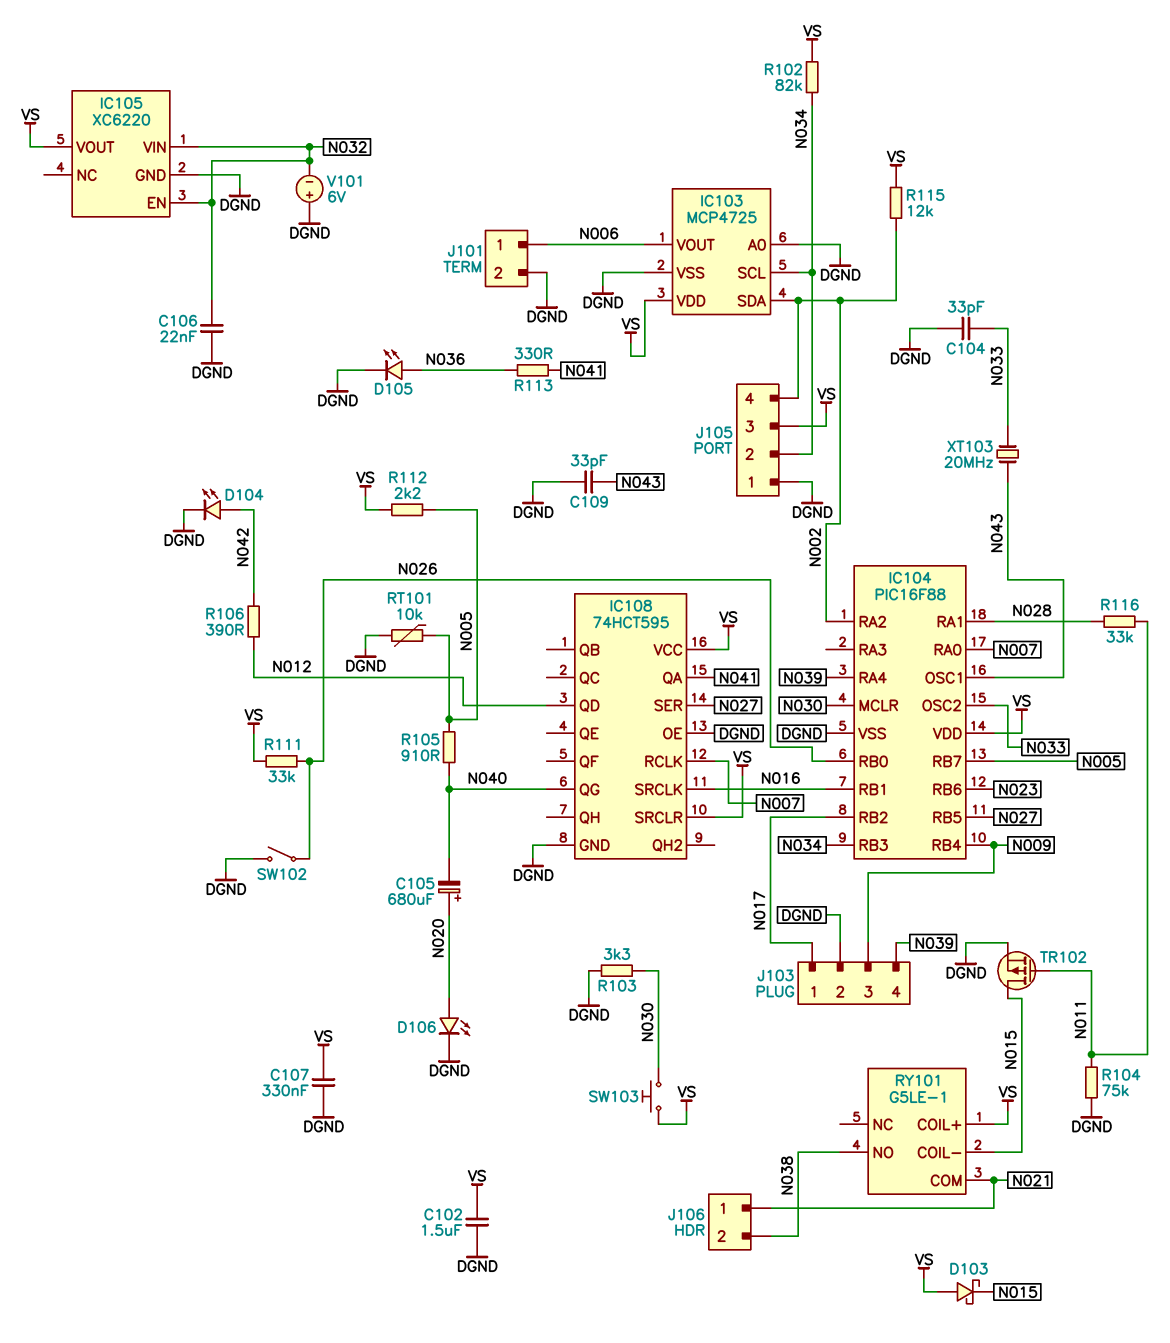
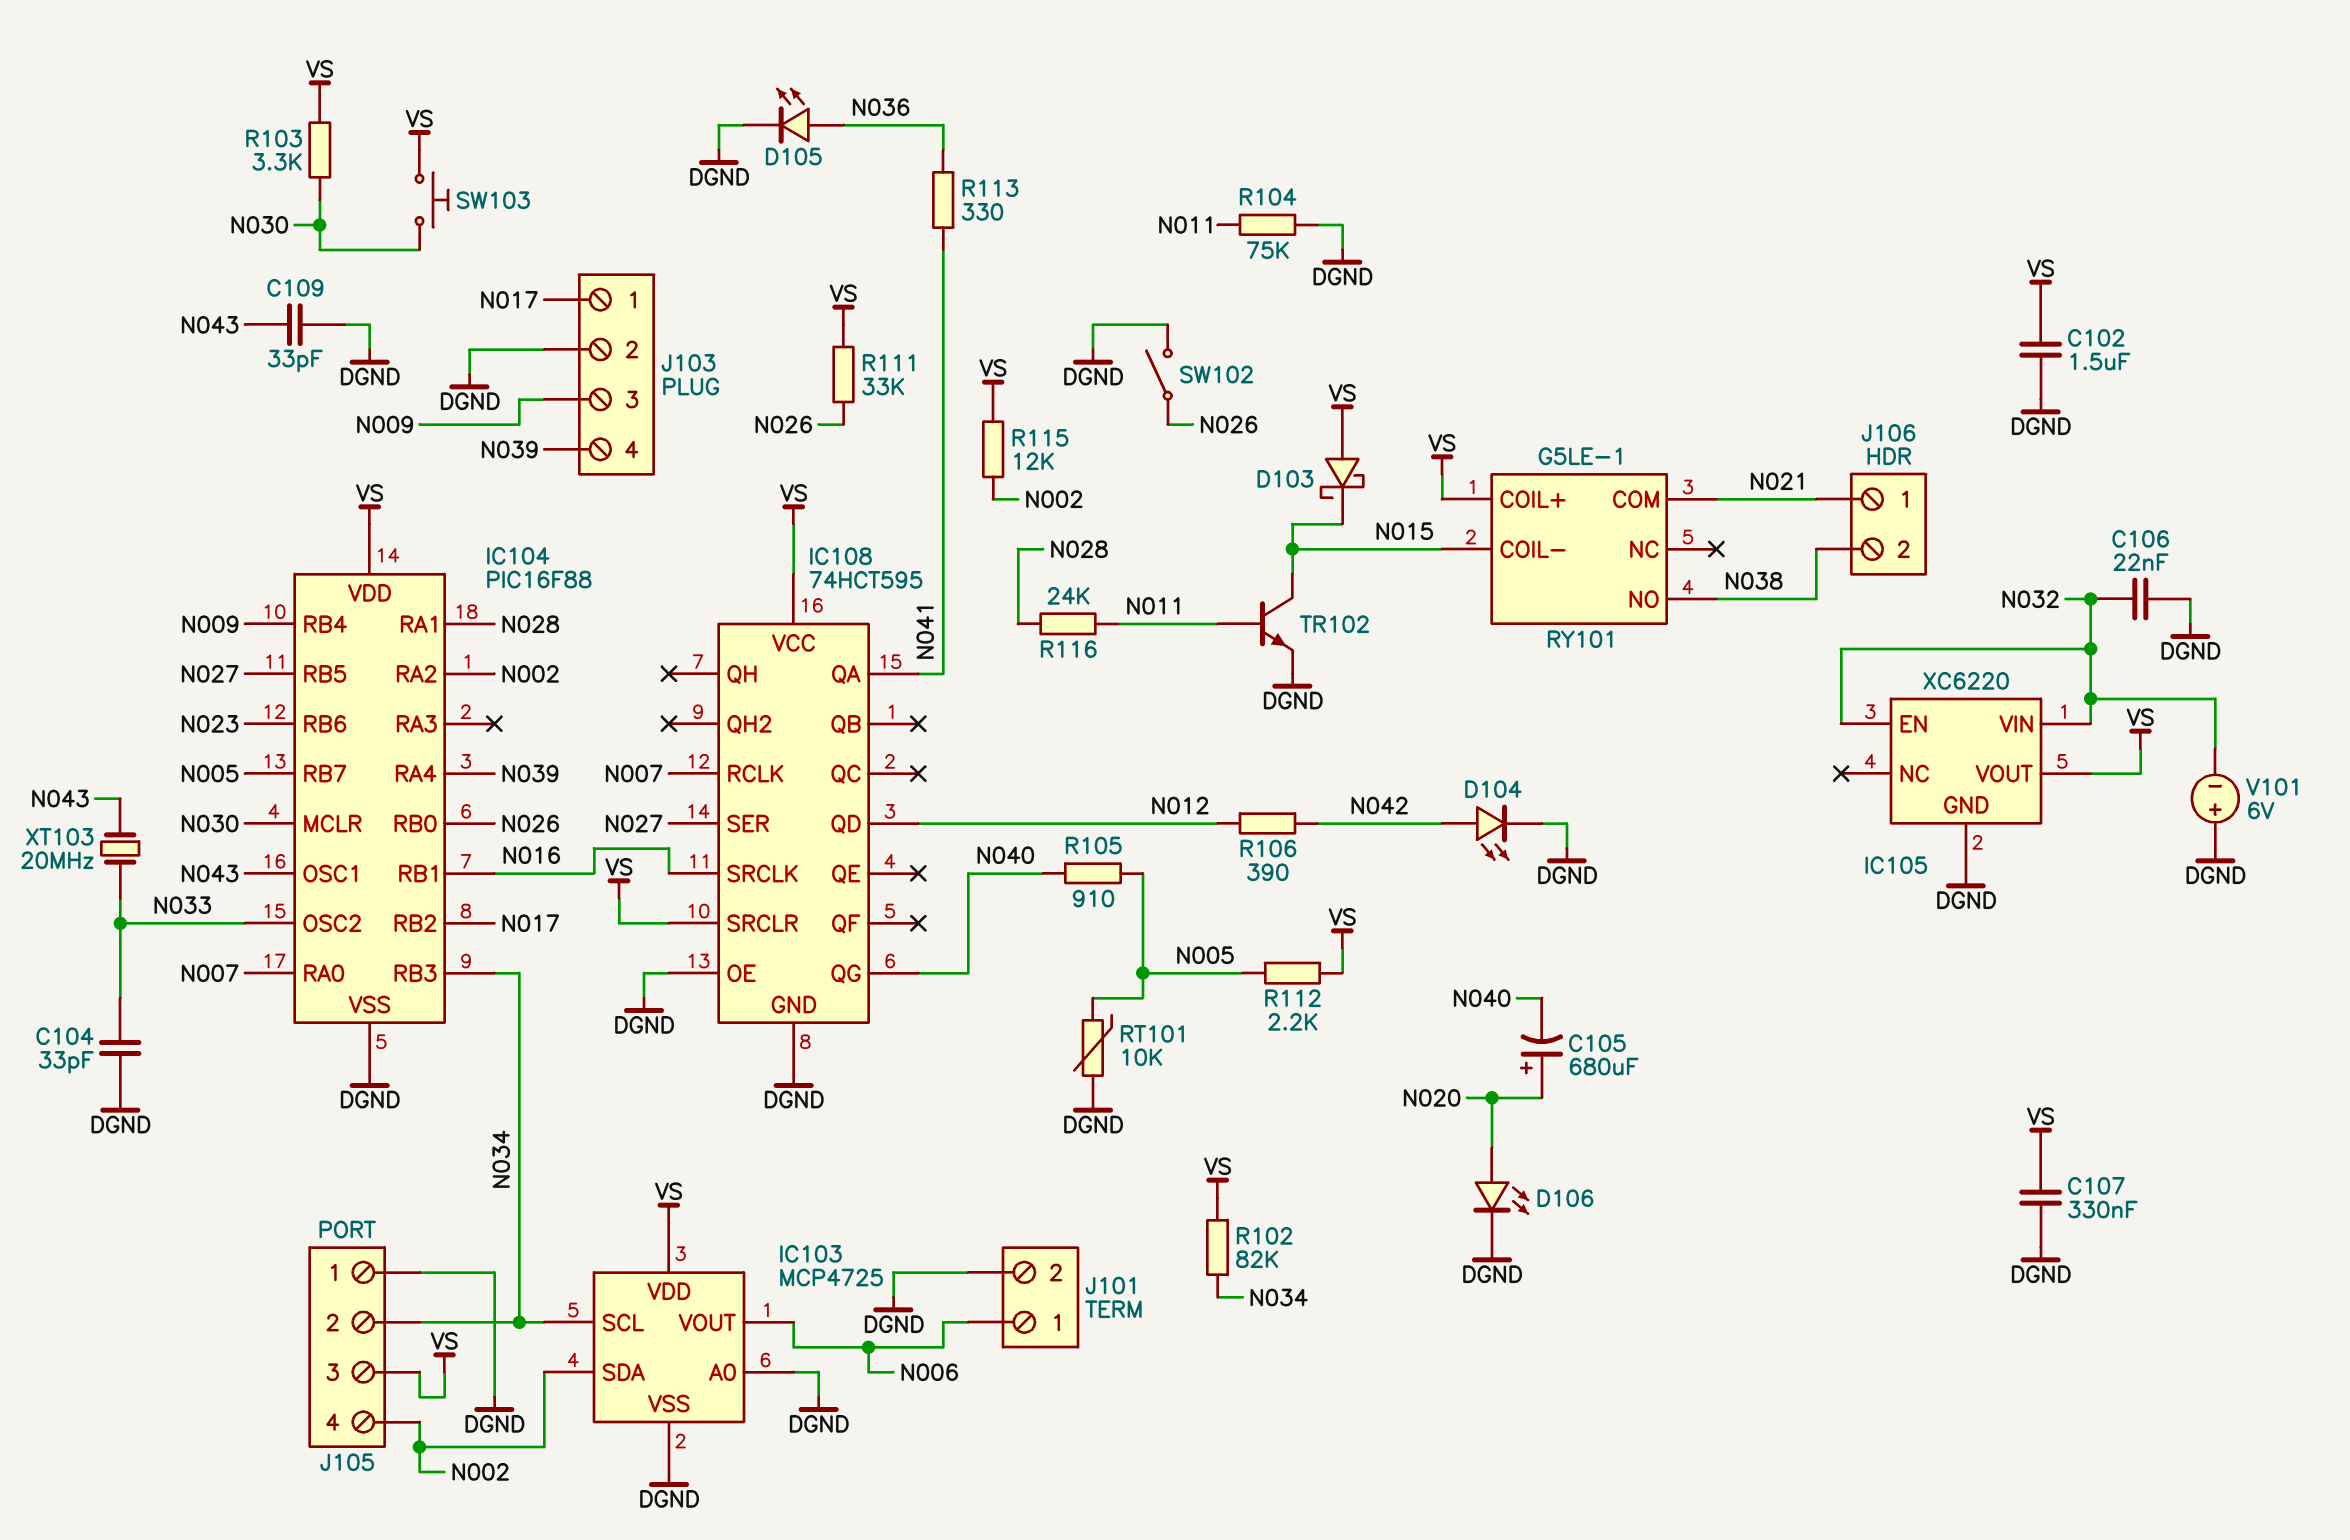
R103: 3.3k (DGND, N030) -> 3.3k (N030, VS)
R116: 33k (N011, N028) -> 24k (N011, N028)
TR102: PMOS (G N011, D N015, S DGND) -> NPN (B N011, C N015, E DGND)

